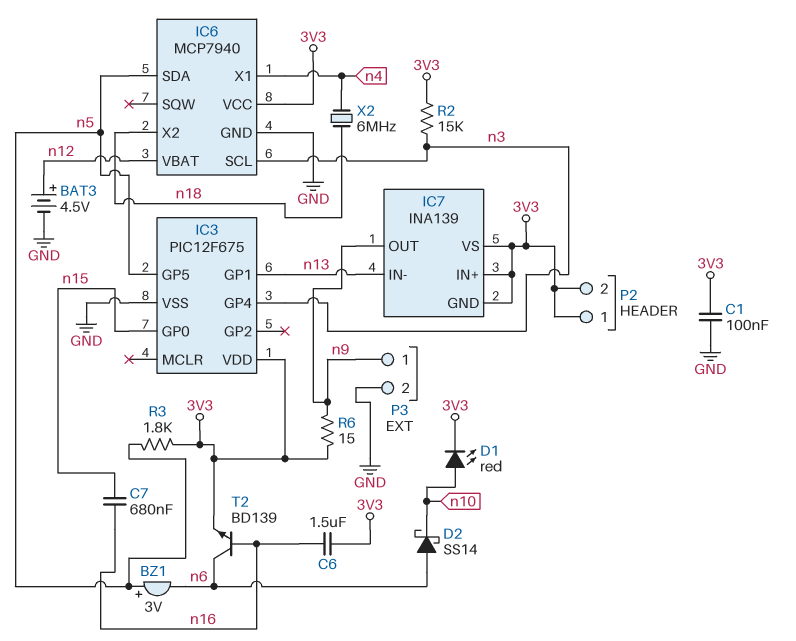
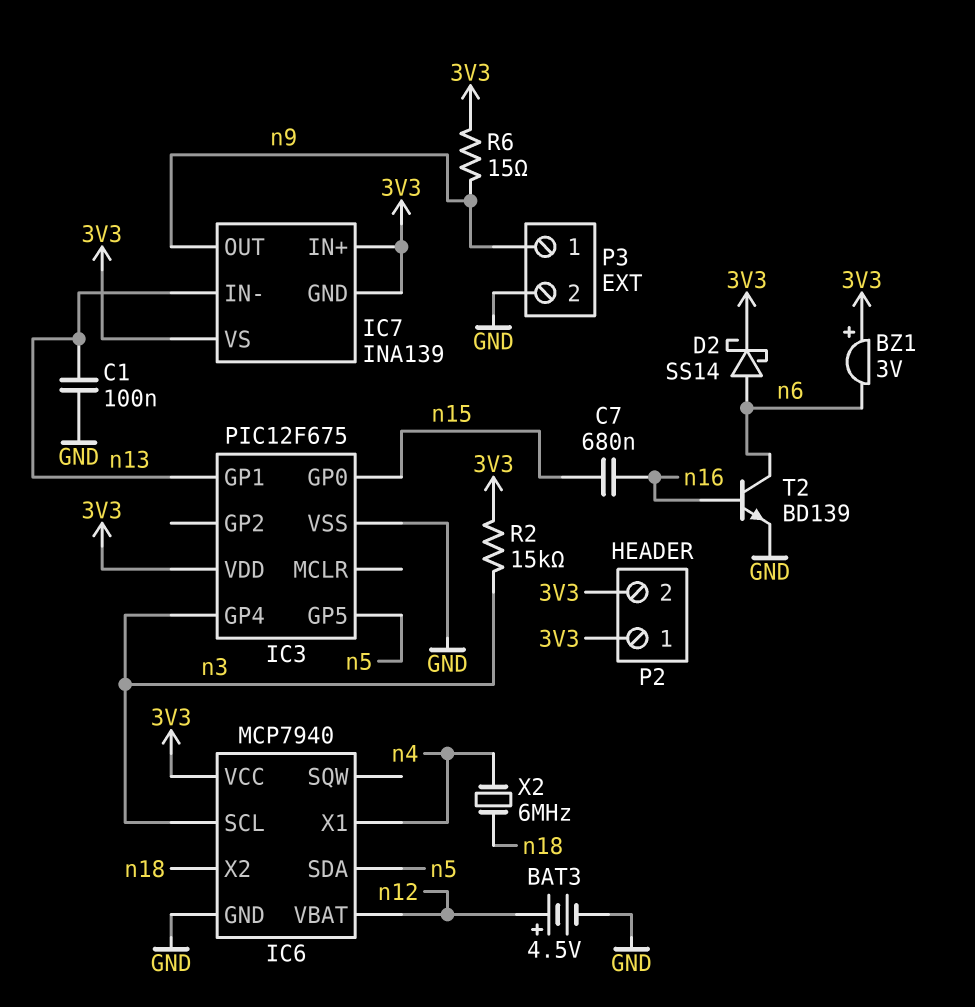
BZ1: buzzer 3V (plus n5, minus n6) -> buzzer 3V (plus 3V3, minus n6)
C1: 100nF (3V3, GND) -> 100nF (GND, n13)
C6: 1.5uF (3V3, n16) -> none
D1: LED red (A n10, K 3V3) -> none
D2: schottky SS14 (A n6, K n10) -> schottky SS14 (A n6, K 3V3)
R3: 1.8k (3V3, n5) -> none
T2: NPN BD139 (B n16, C n6, E 3V3) -> NPN BD139 (B n16, C n6, E GND)

